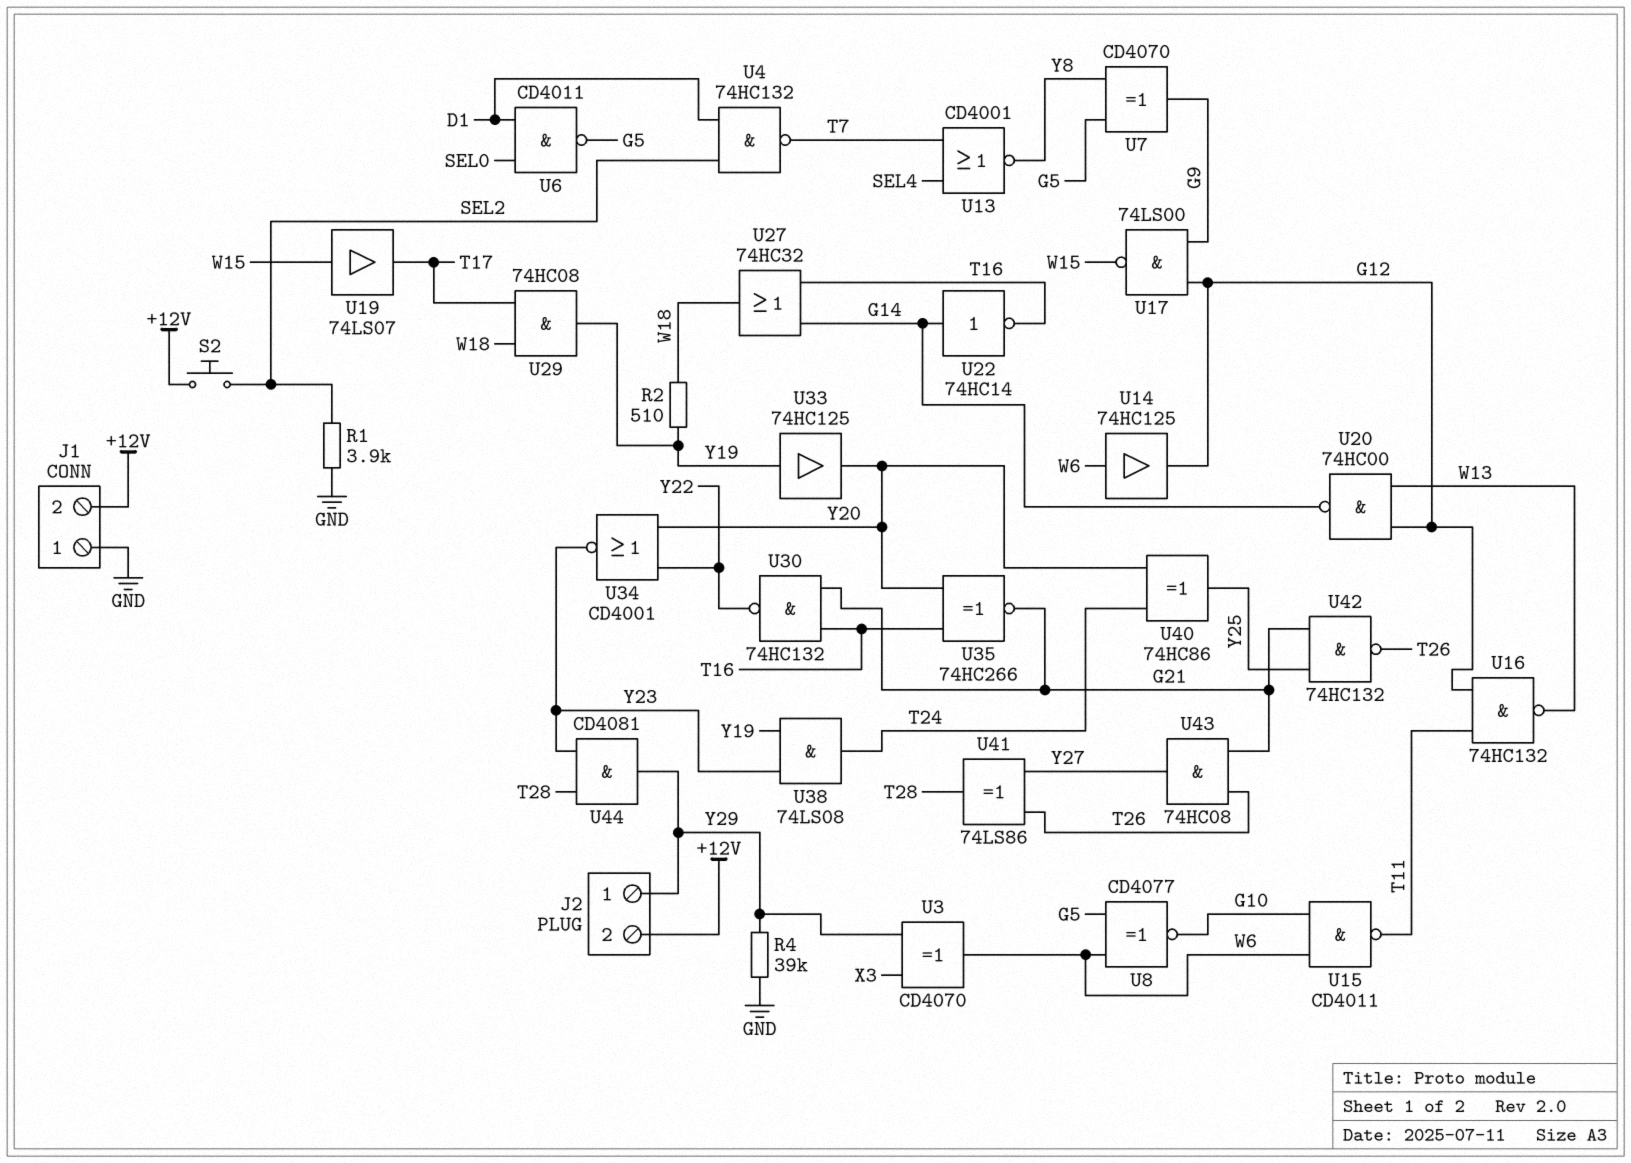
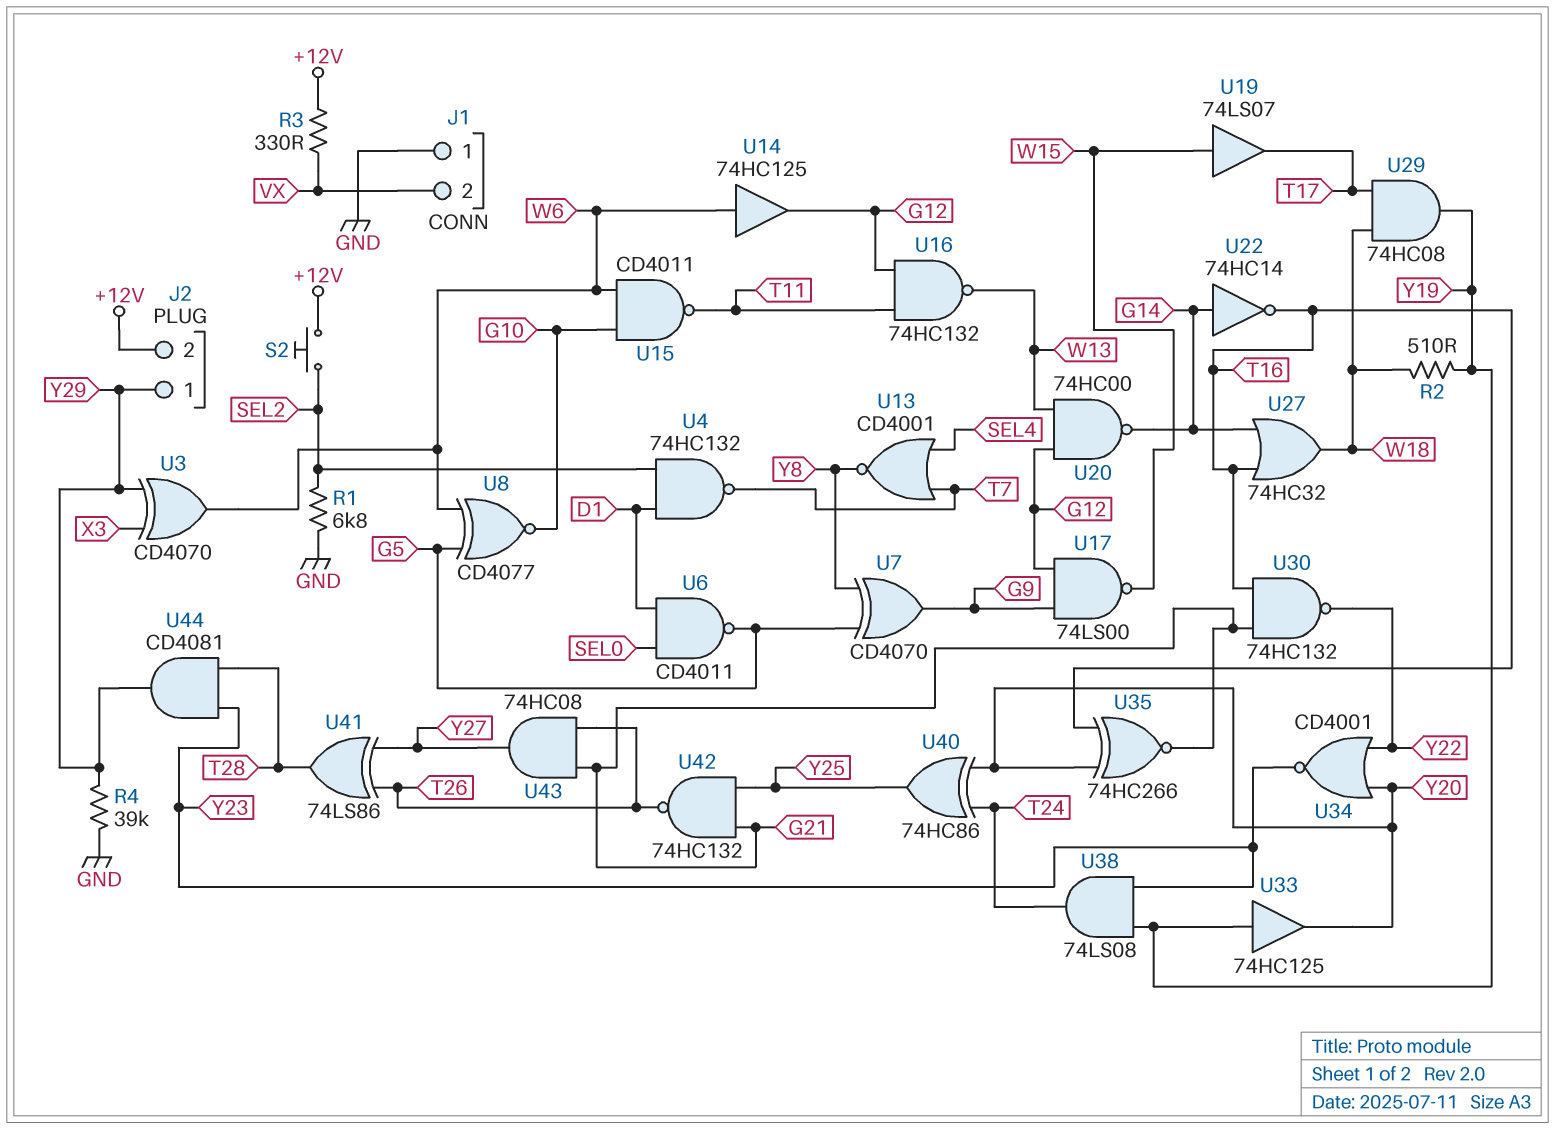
J1 pin 2: +12V -> VX
R1: 3.9k (GND, SEL2) -> 6.8k (GND, SEL2)
R3: none -> 330 (+12V, VX)

